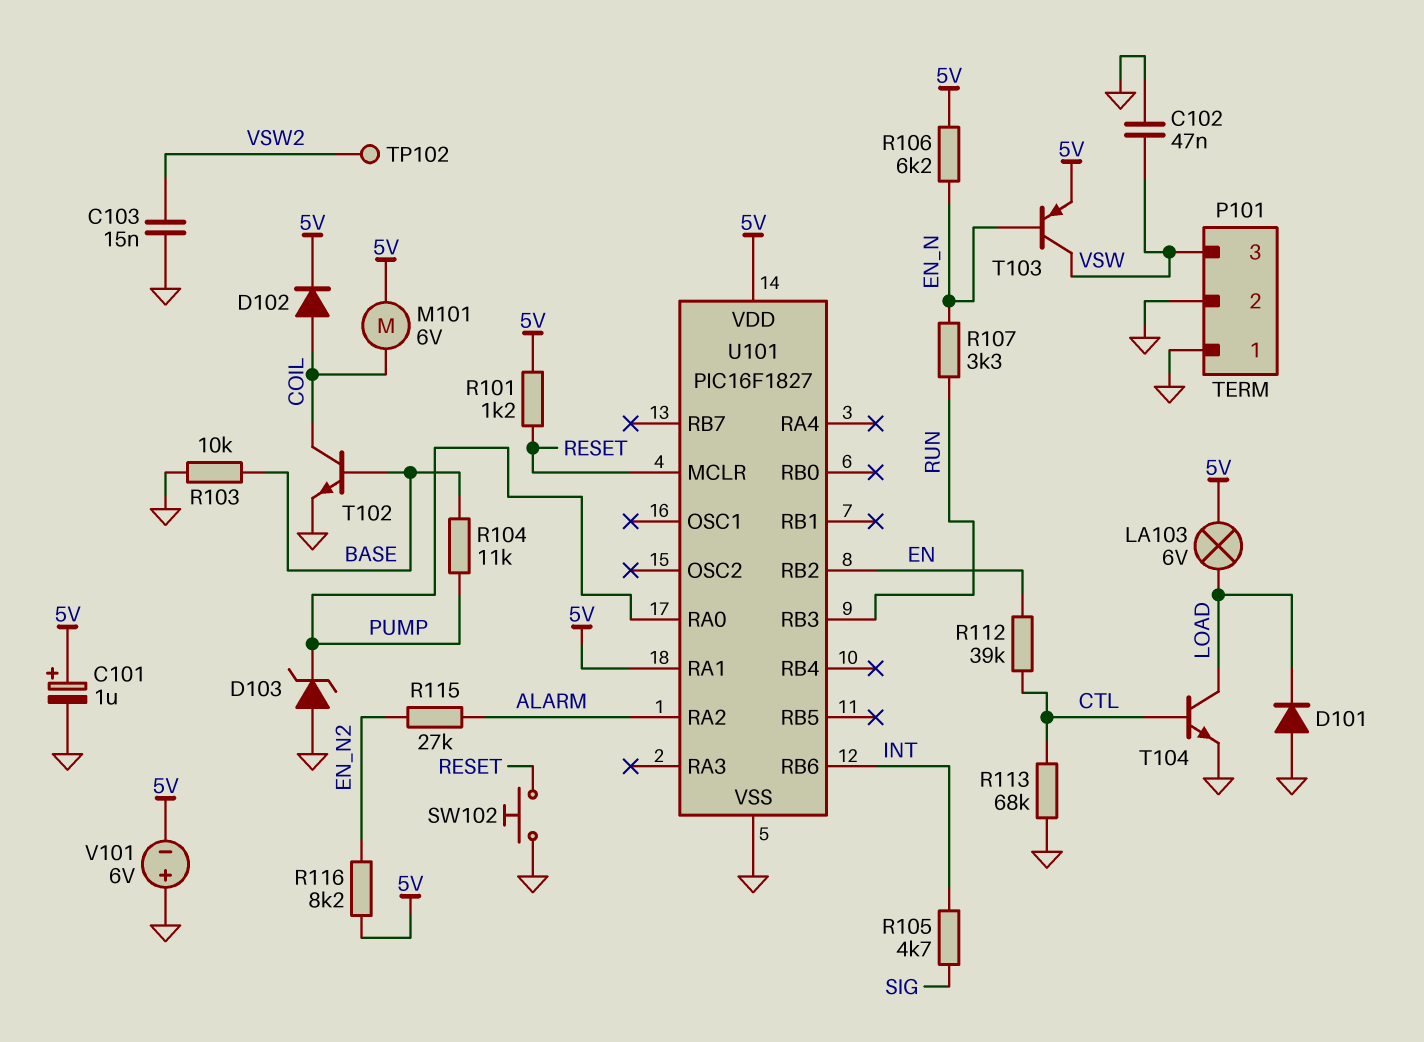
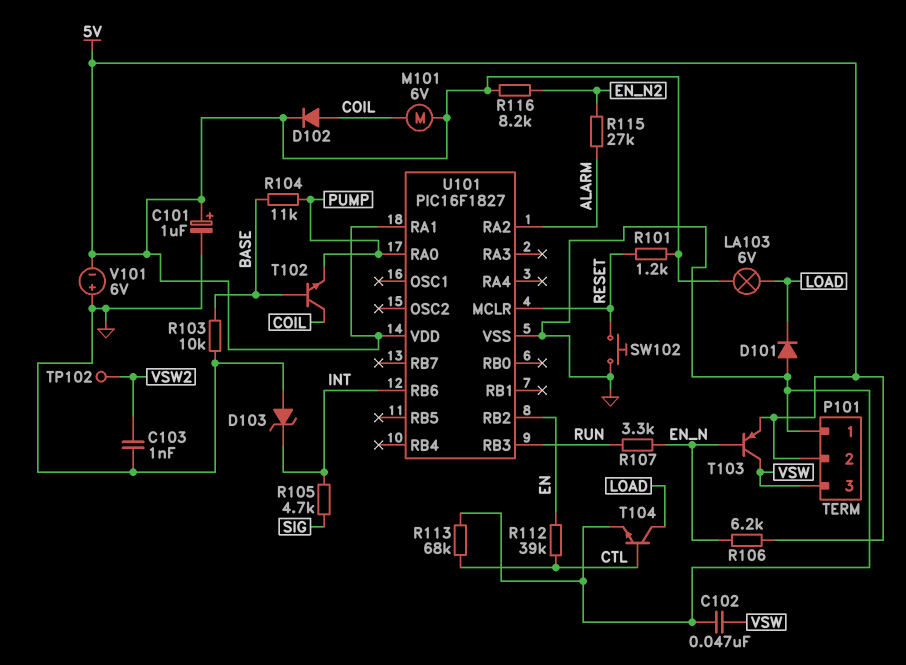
C103: 15nF (GND, VSW2) -> 1nF (GND, VSW2)
D103: zener (A GND, K PUMP) -> zener (A GND, K INT)
P101 pin 2: GND -> 5V
T102: NPN (B BASE, C COIL, E GND) -> NPN (B BASE, C COIL, E PUMP)

